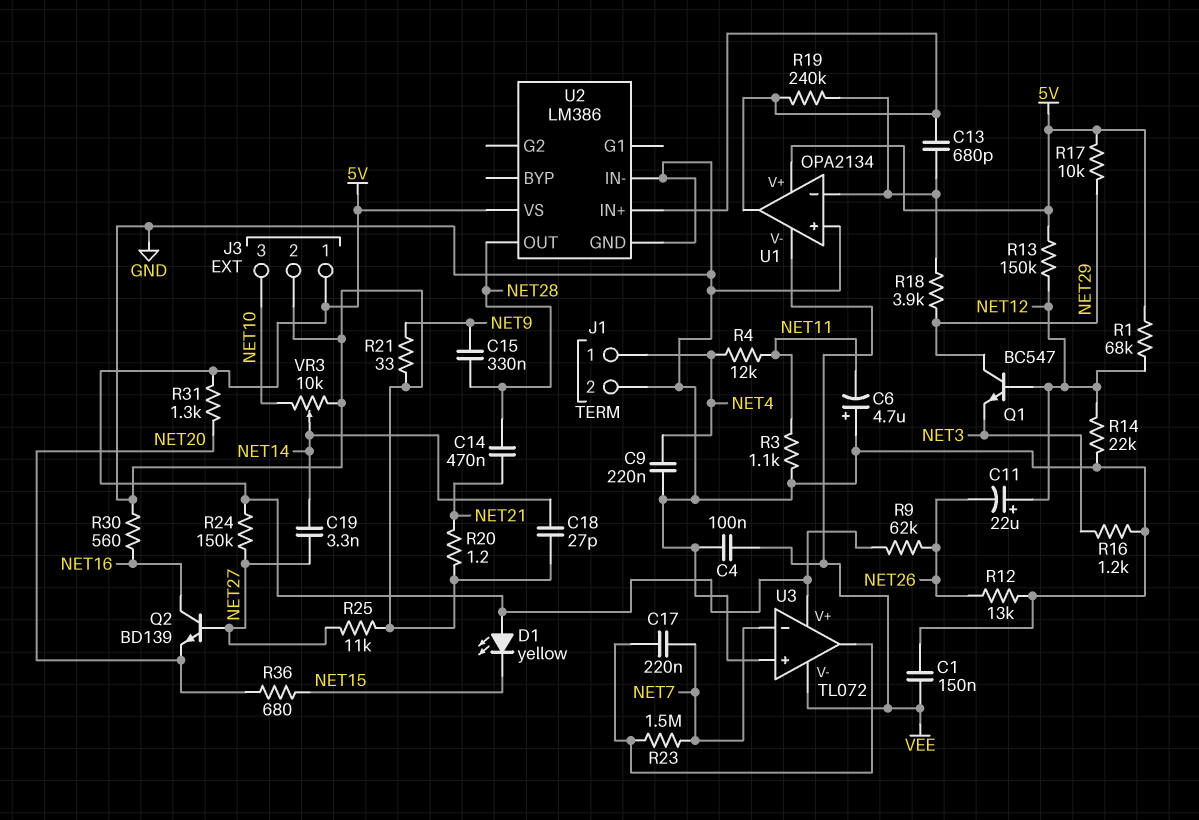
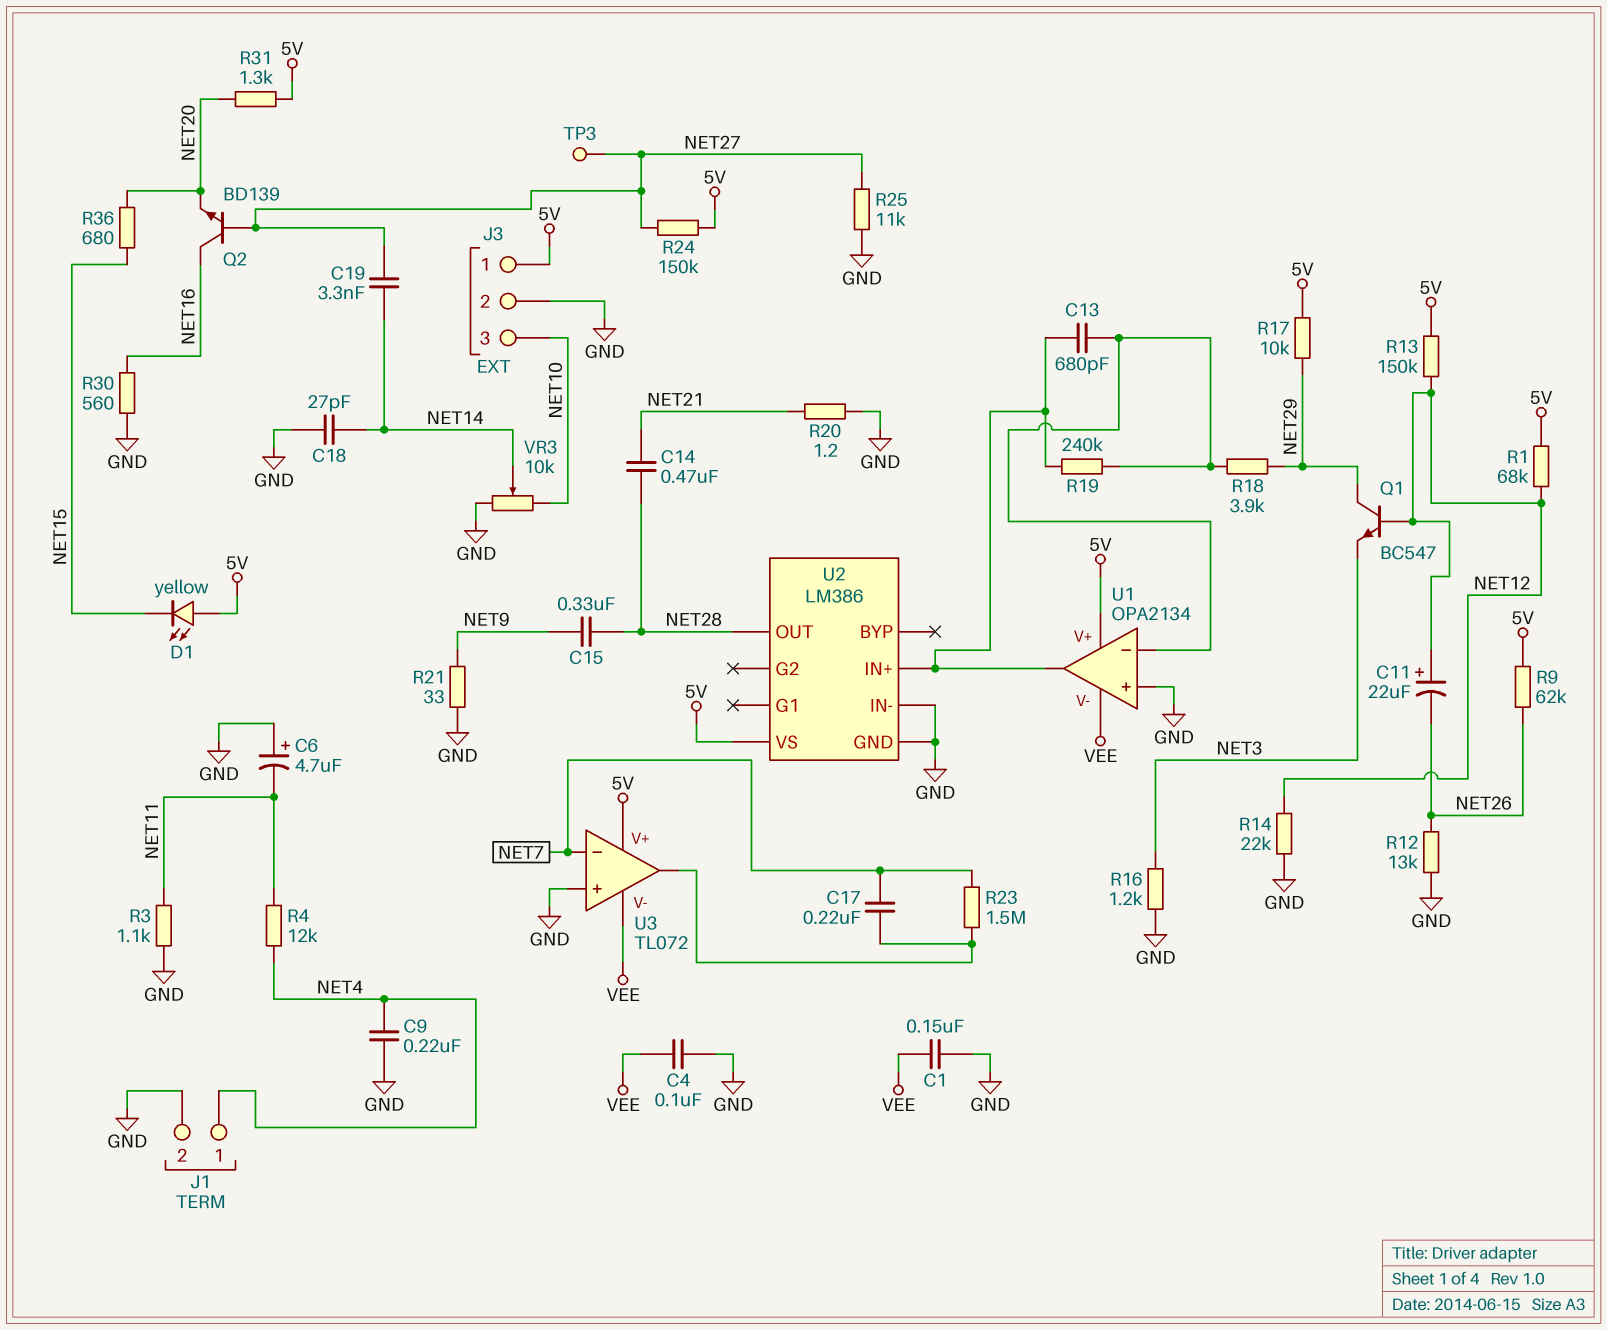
TP3: none -> test point (NET27)

